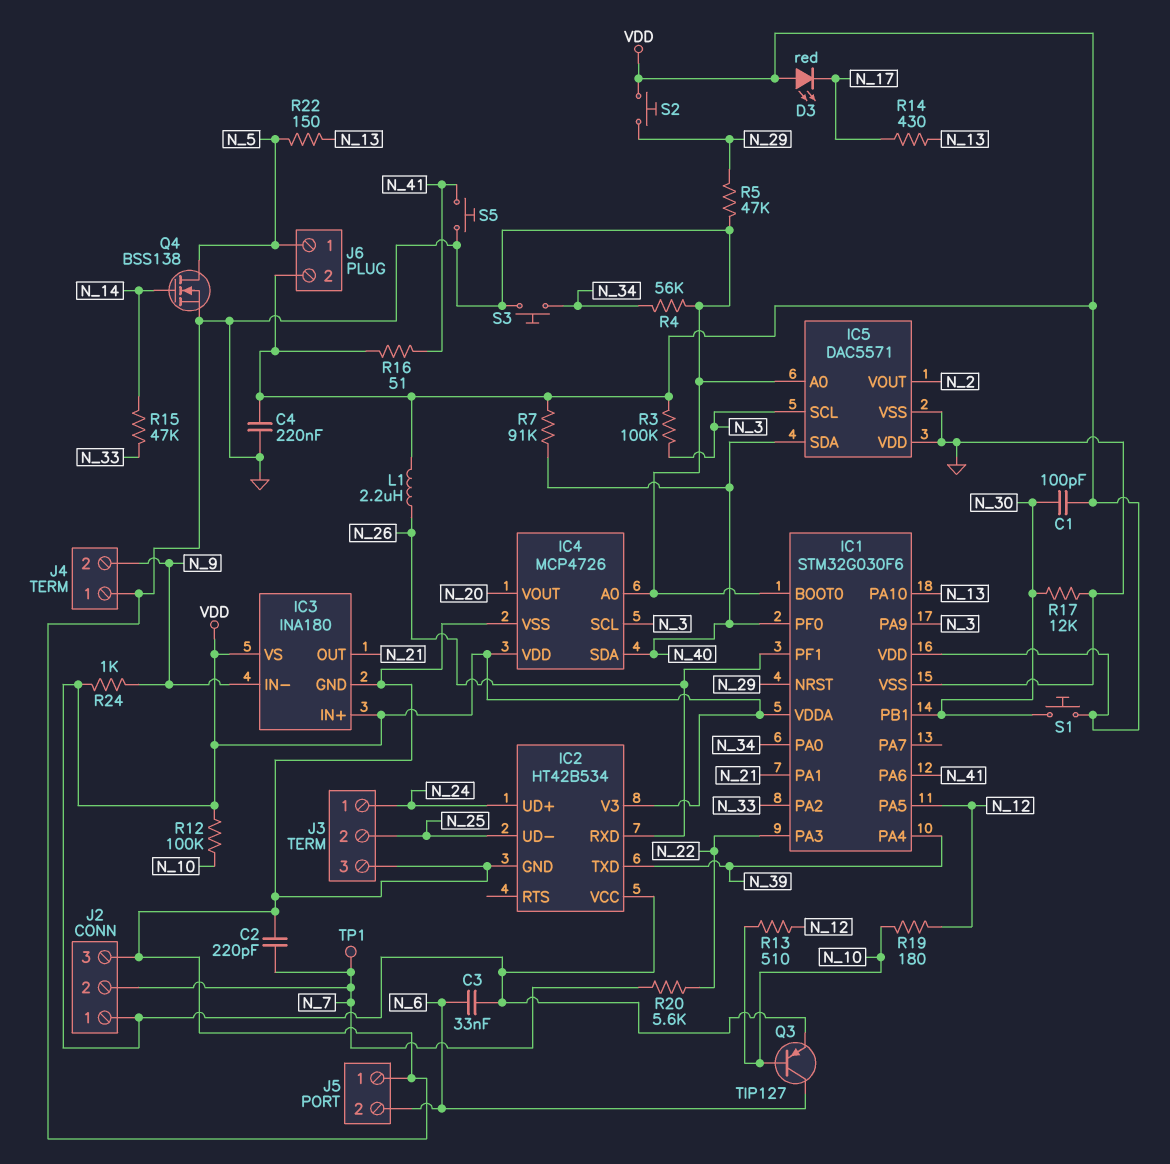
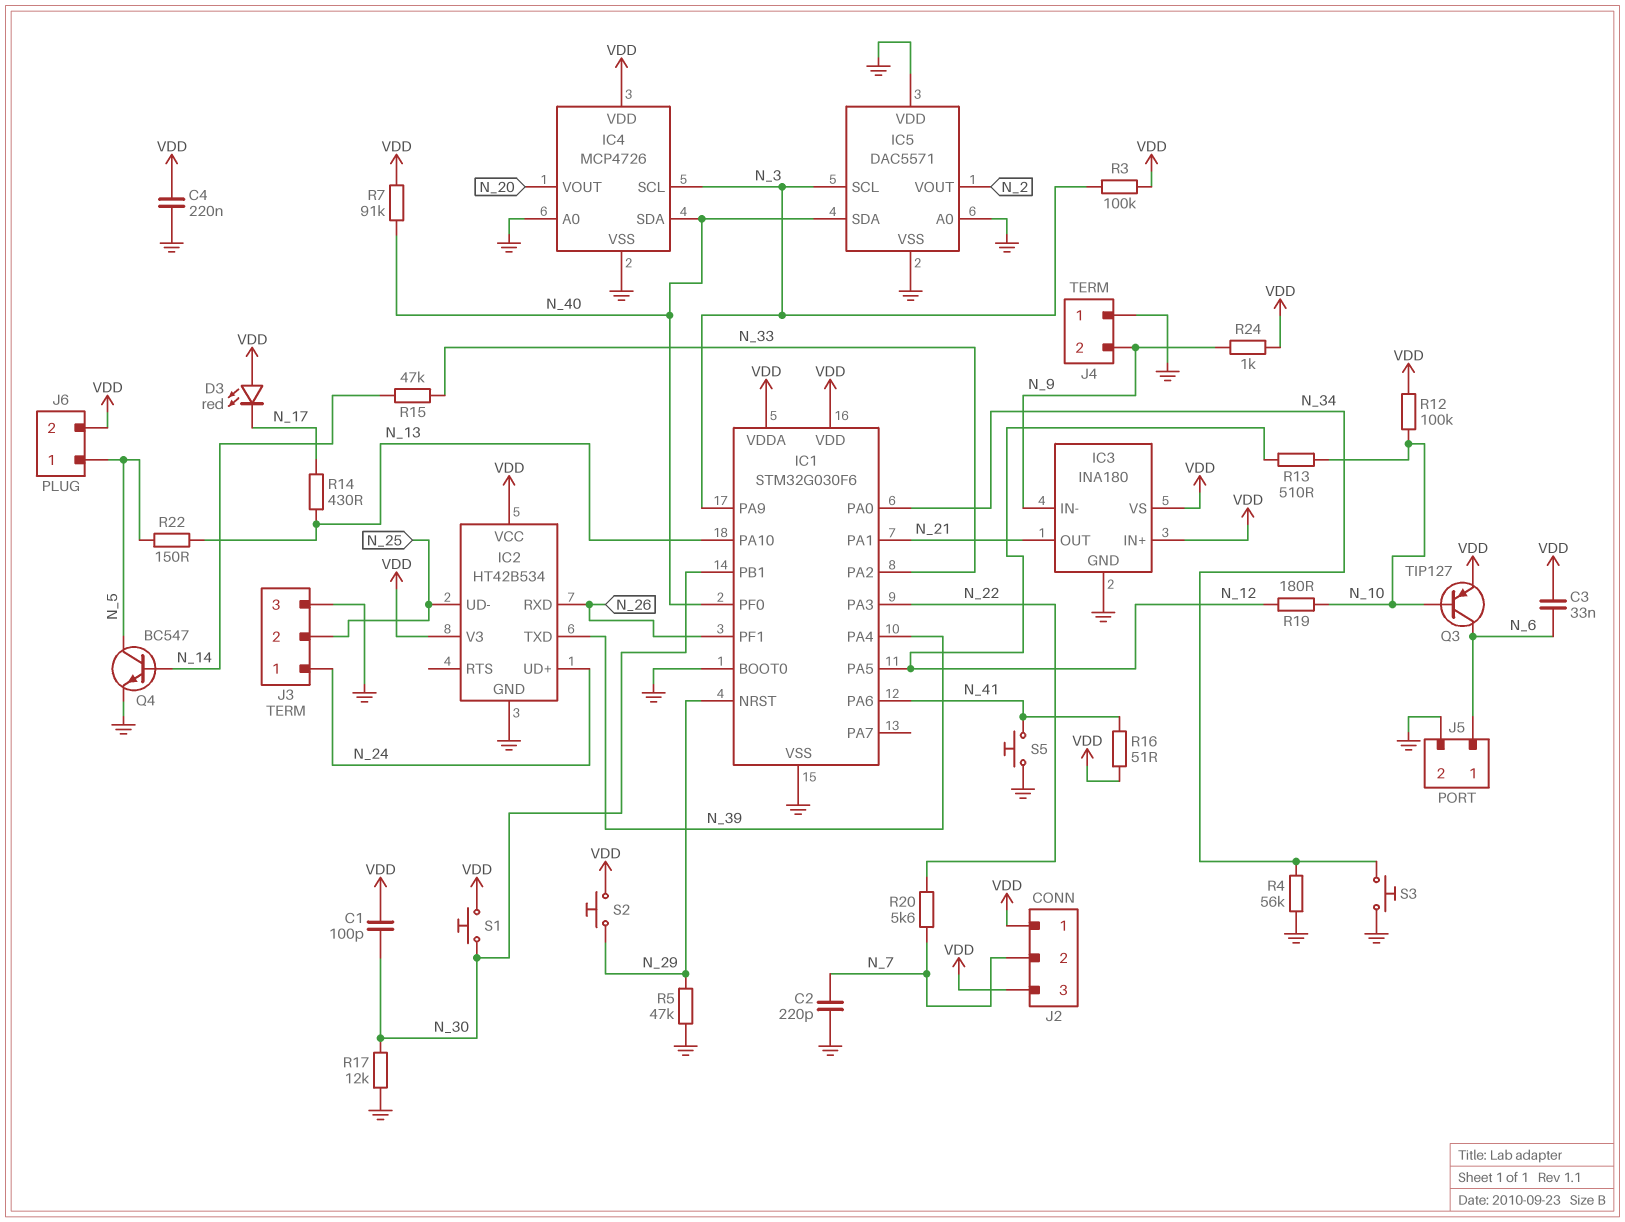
J2 pin 3: GND -> VDD
J5 pin 1: GND -> N_6
J5 pin 2: N_6 -> GND
L1: 2.2uH (N_26, VDD) -> none
Q4: NMOS BSS138 (G N_14, D N_5, S GND) -> NPN BC547 (B N_14, C N_5, E GND)
TP1: test point (N_7) -> none

